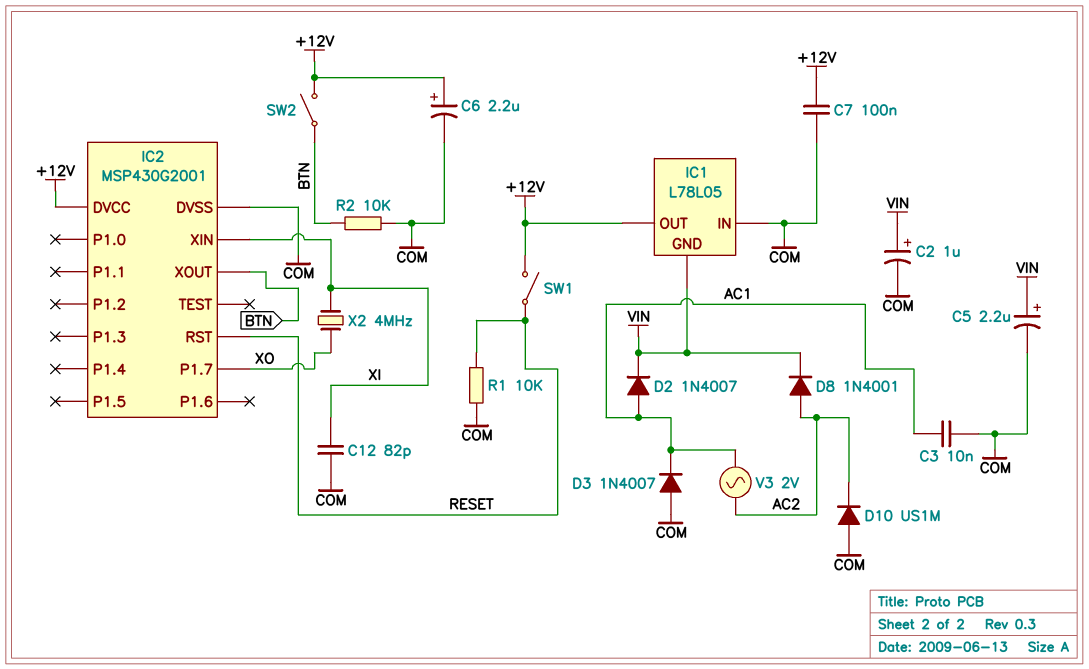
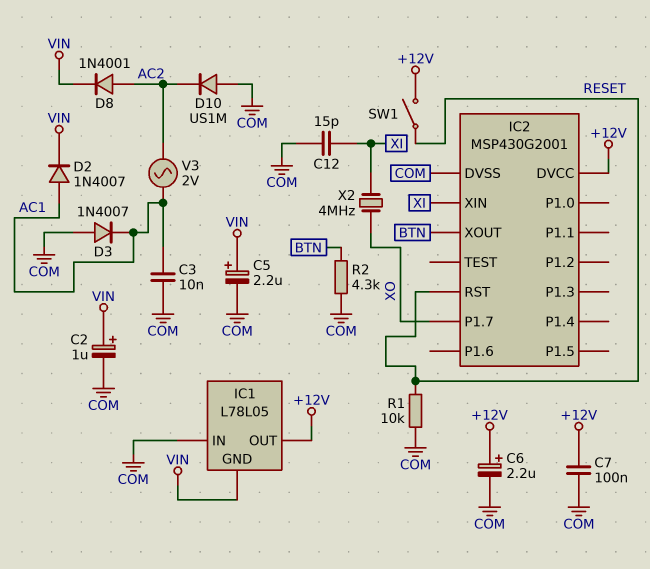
C12: 82pF (COM, XI) -> 15pF (COM, XI)
R2: 10k (BTN, COM) -> 4.3k (BTN, COM)
SW2: switch (+12V, BTN) -> none

